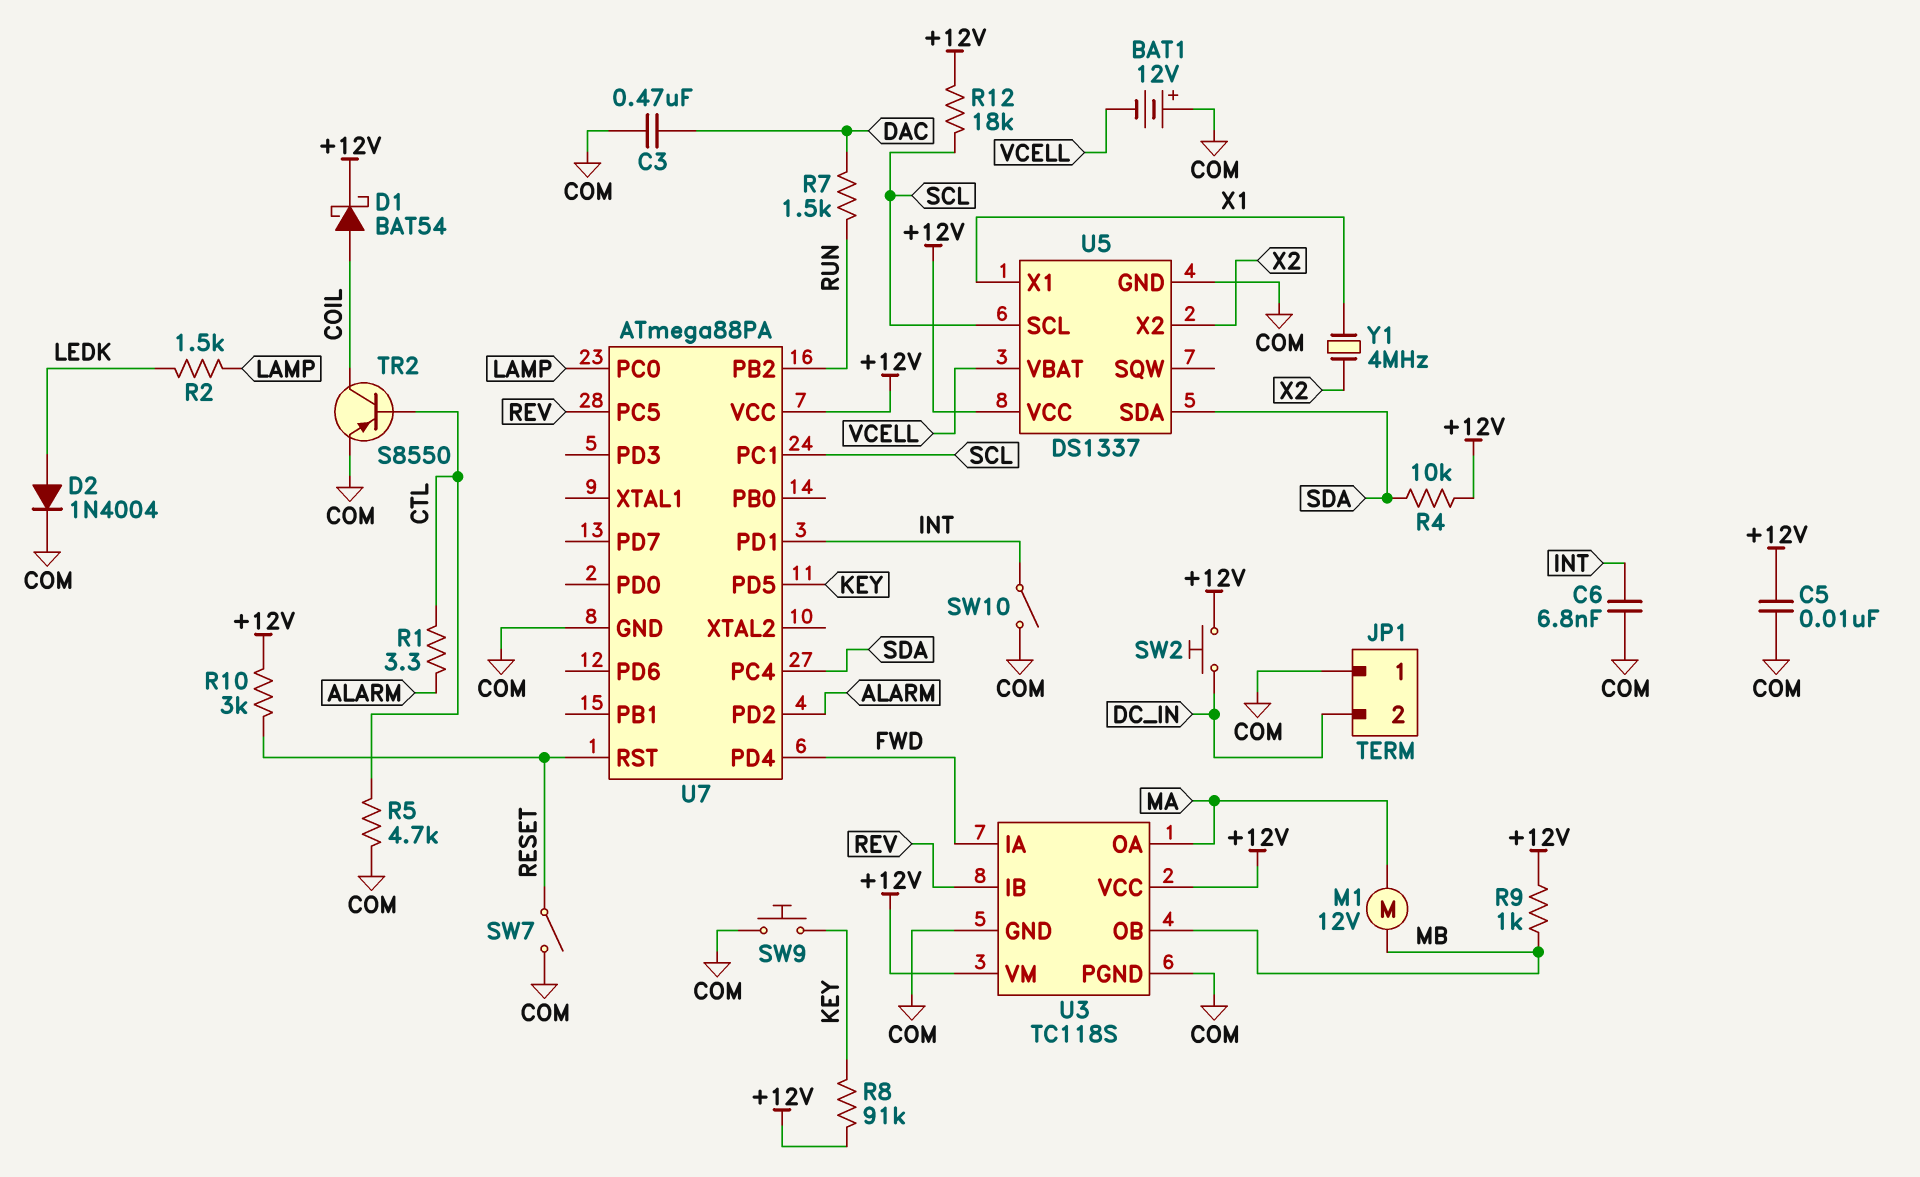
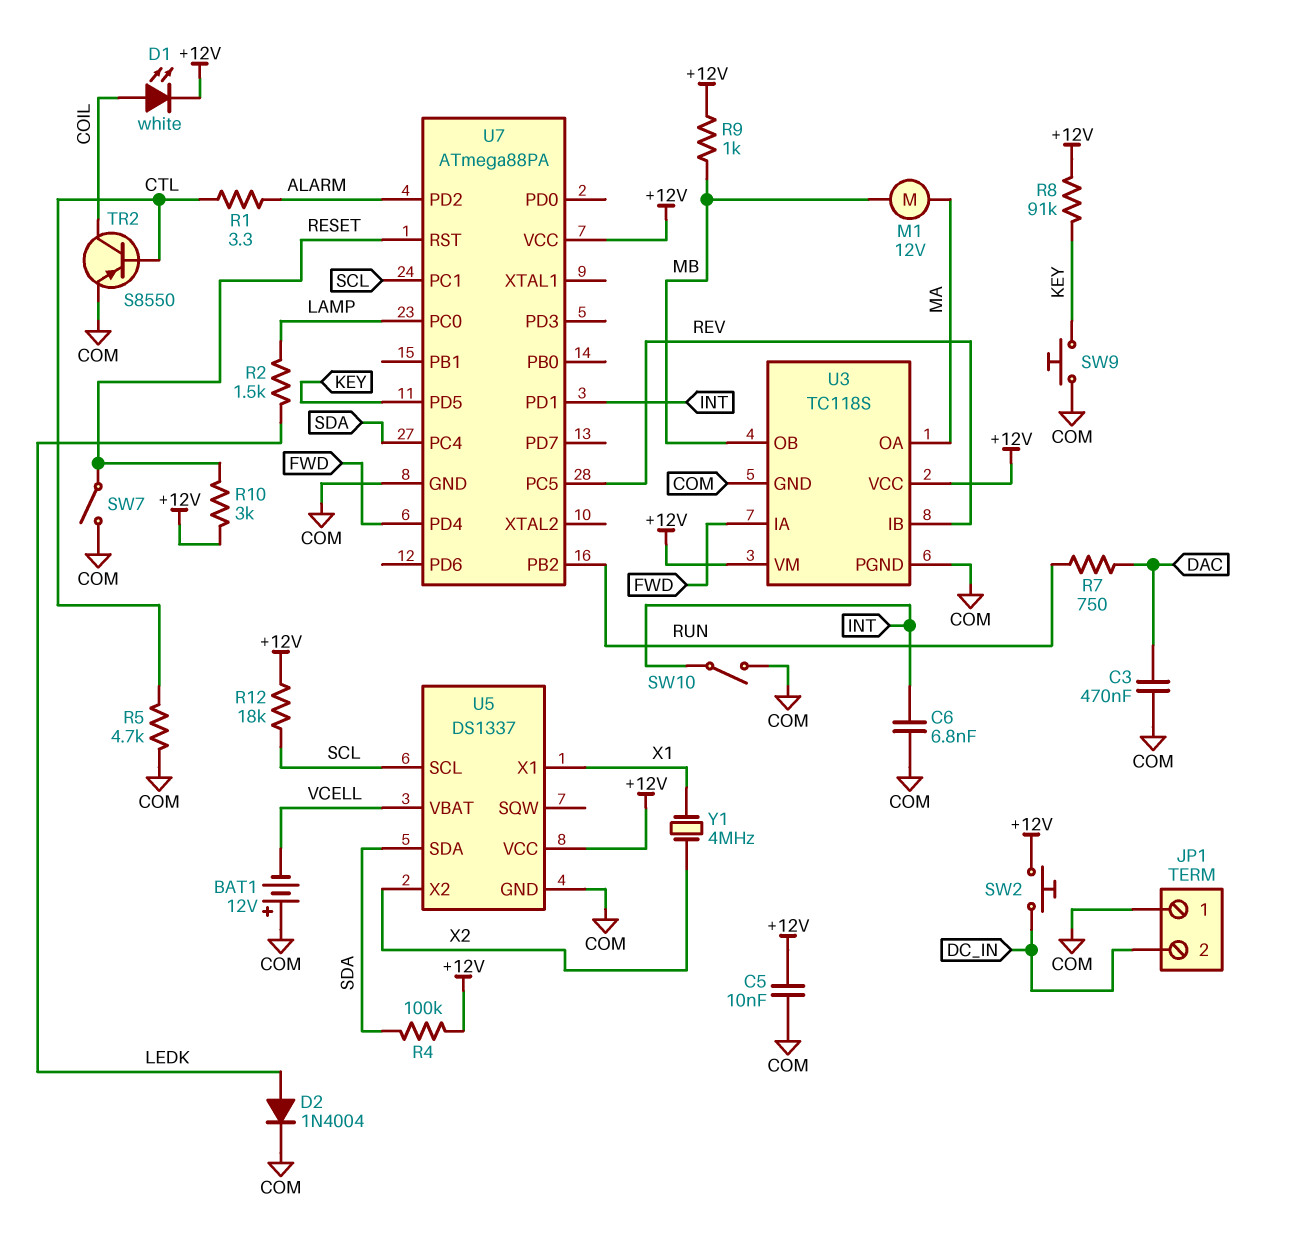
D1: schottky BAT54 (A COIL, K +12V) -> LED white (A COIL, K +12V)
R4: 10k (+12V, SDA) -> 100k (+12V, SDA)
R7: 1.5k (DAC, RUN) -> 750 (DAC, RUN)

